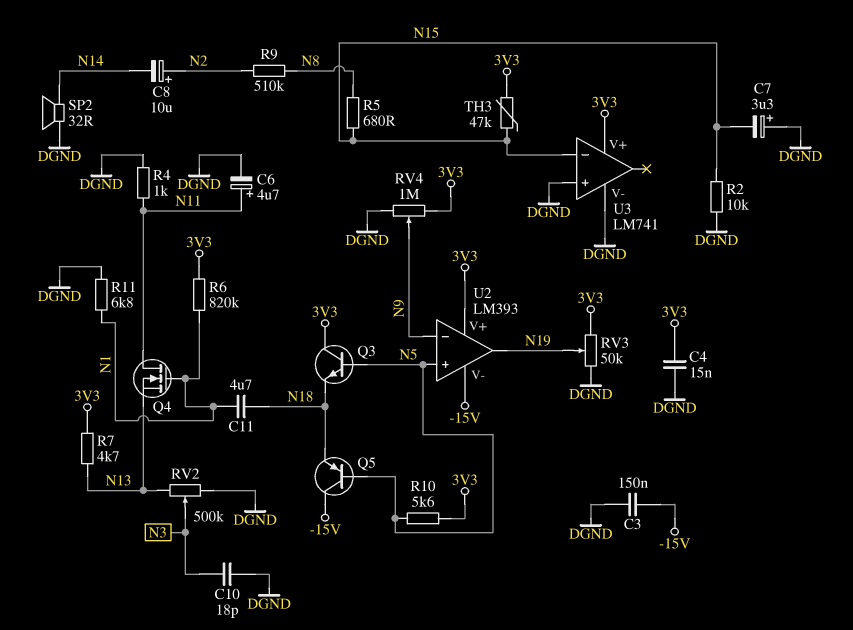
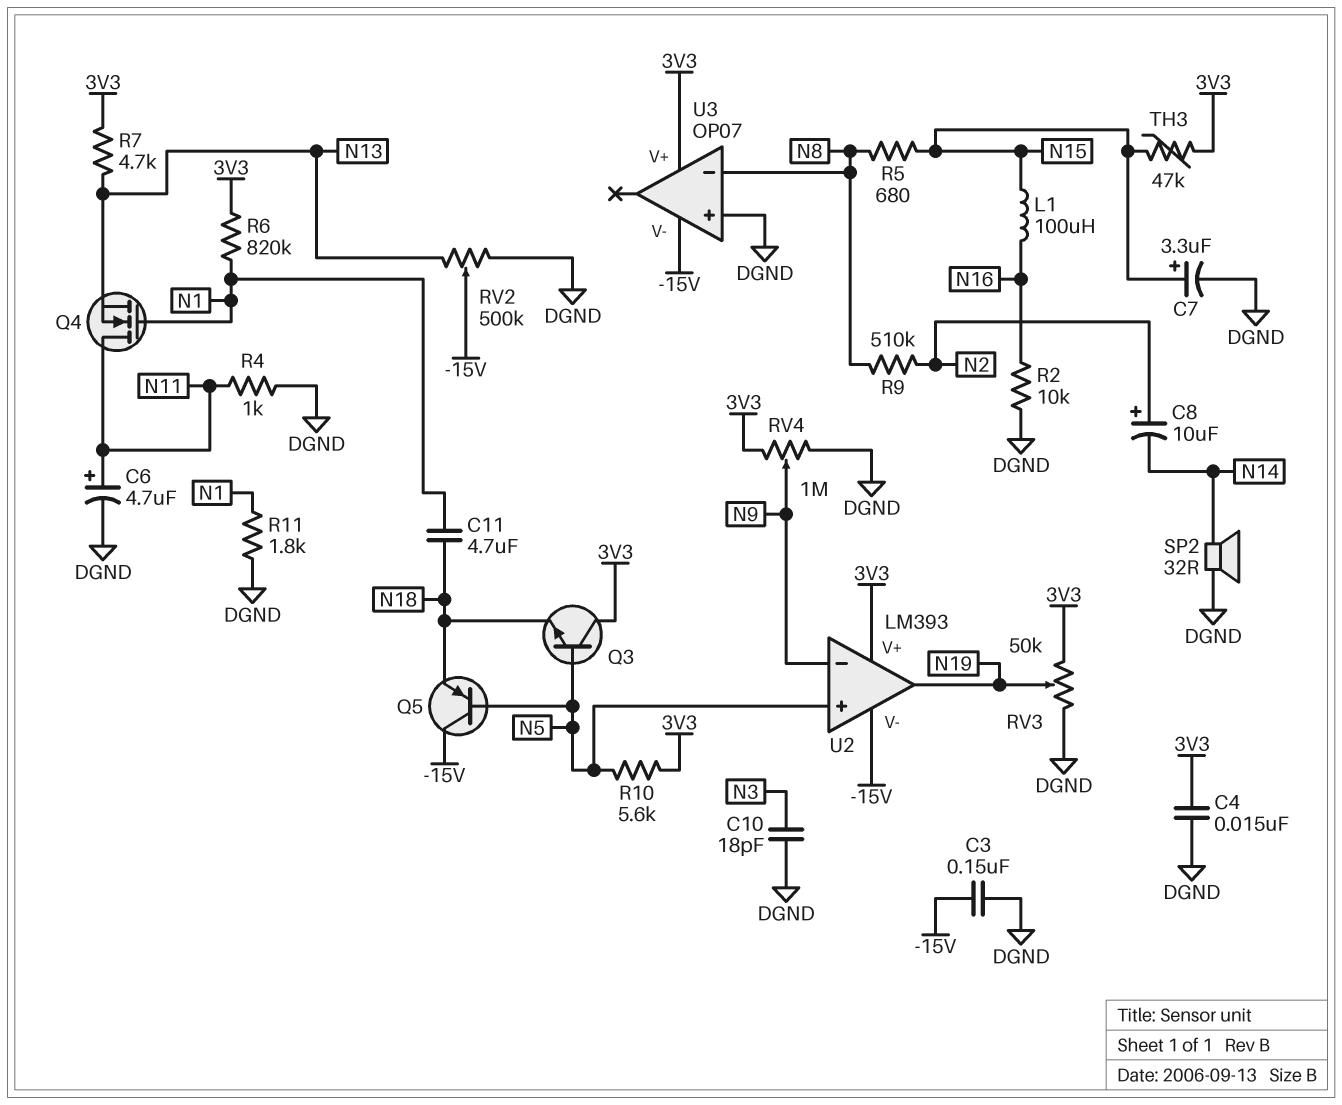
C7: 3.3uF (plus DGND, minus N15) -> 3.3uF (plus N15, minus DGND)
L1: none -> 100uH (N15, N16)
R2: 10k (DGND, N15) -> 10k (DGND, N16)
R11: 6.8k (DGND, N1) -> 1.8k (DGND, N1)
RV2: 500k (DGND, N13, wiper N3) -> 500k (DGND, N13, wiper -15V)
U3: LM741 -> OP07
U3 pin V-: DGND -> -15V
U3 pin in-: N15 -> N8

